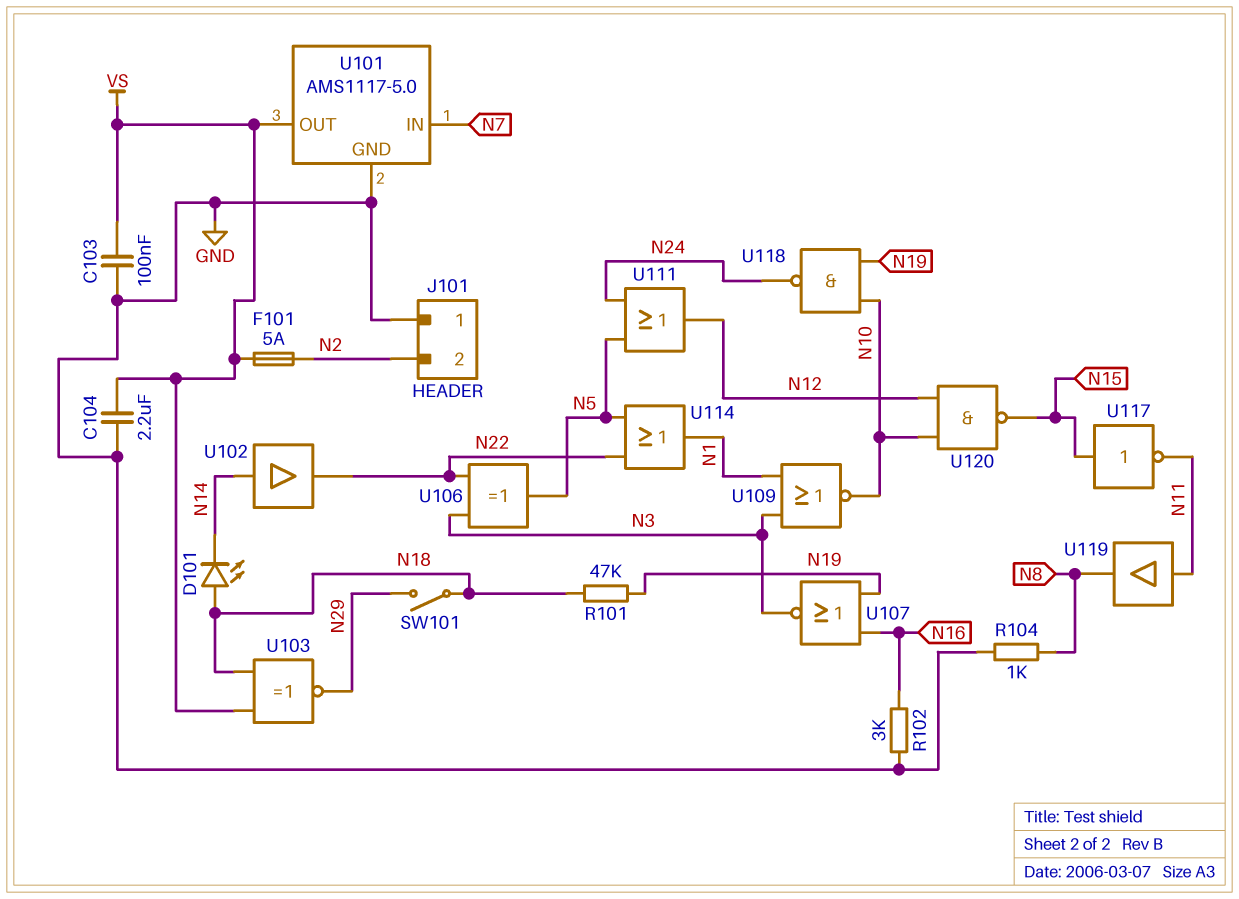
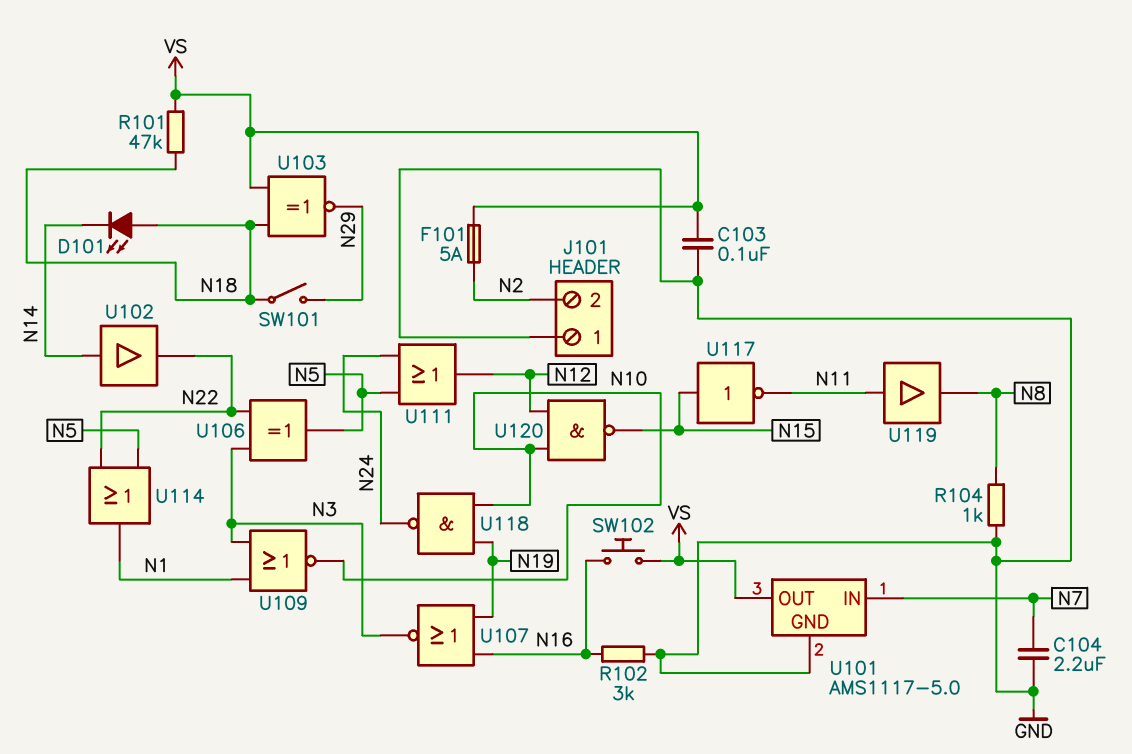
C104: 2.2uF (GND, VS) -> 2.2uF (GND, N7)
R101: 47k (N18, N19) -> 47k (N18, VS)
SW102: none -> button (N16, VS)

